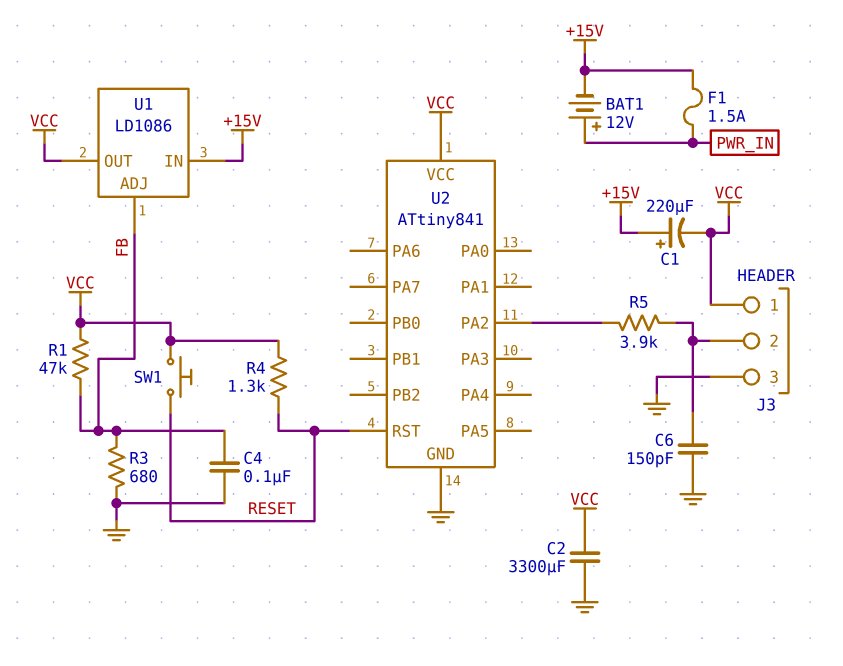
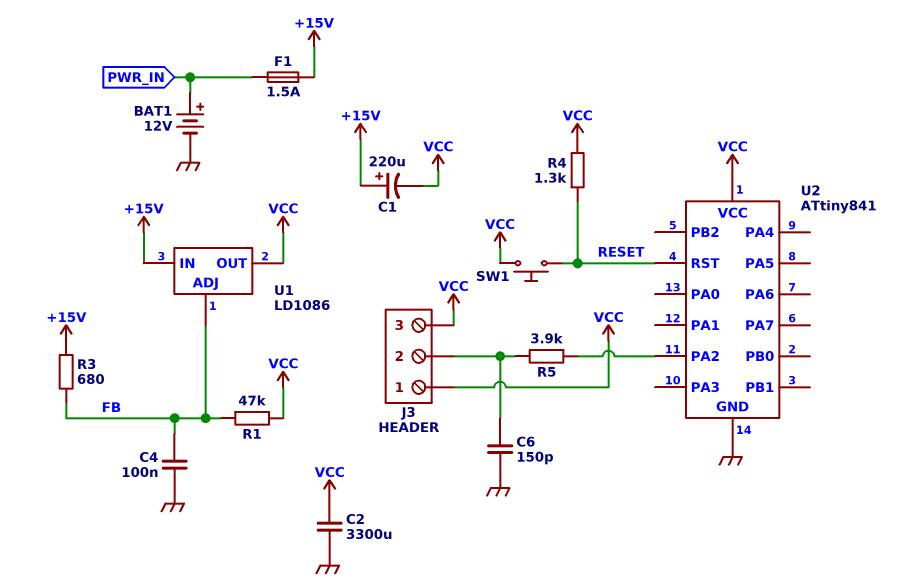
BAT1: 12V (plus PWR_IN, minus +15V) -> 12V (plus PWR_IN, minus GND)
J3 pin 3: GND -> VCC
R3: 680 (FB, GND) -> 680 (+15V, FB)

